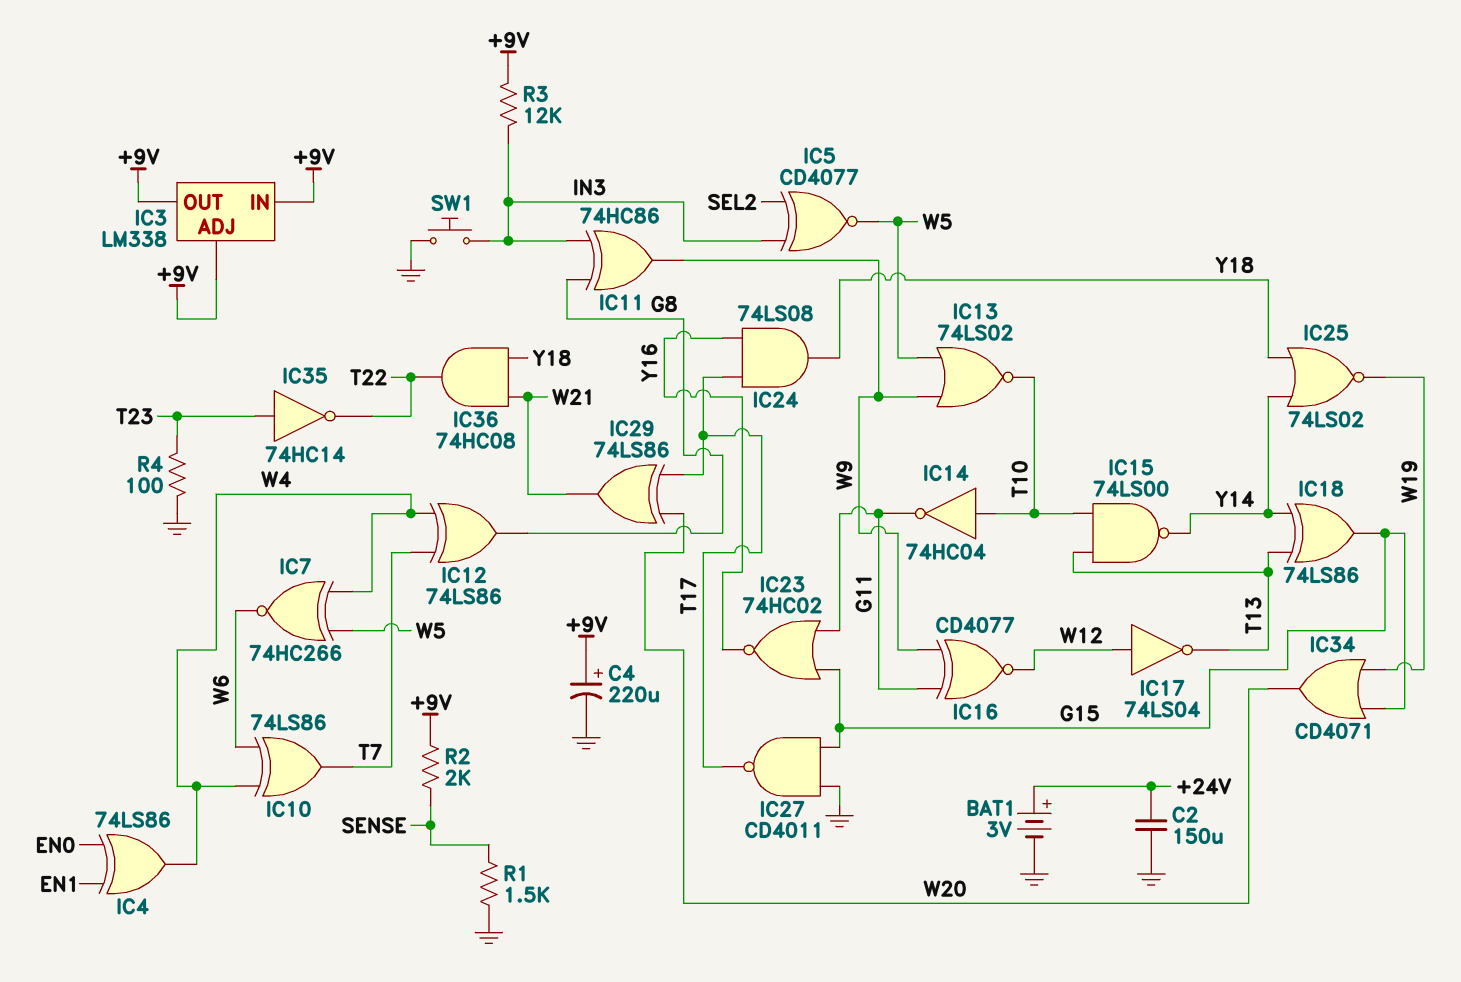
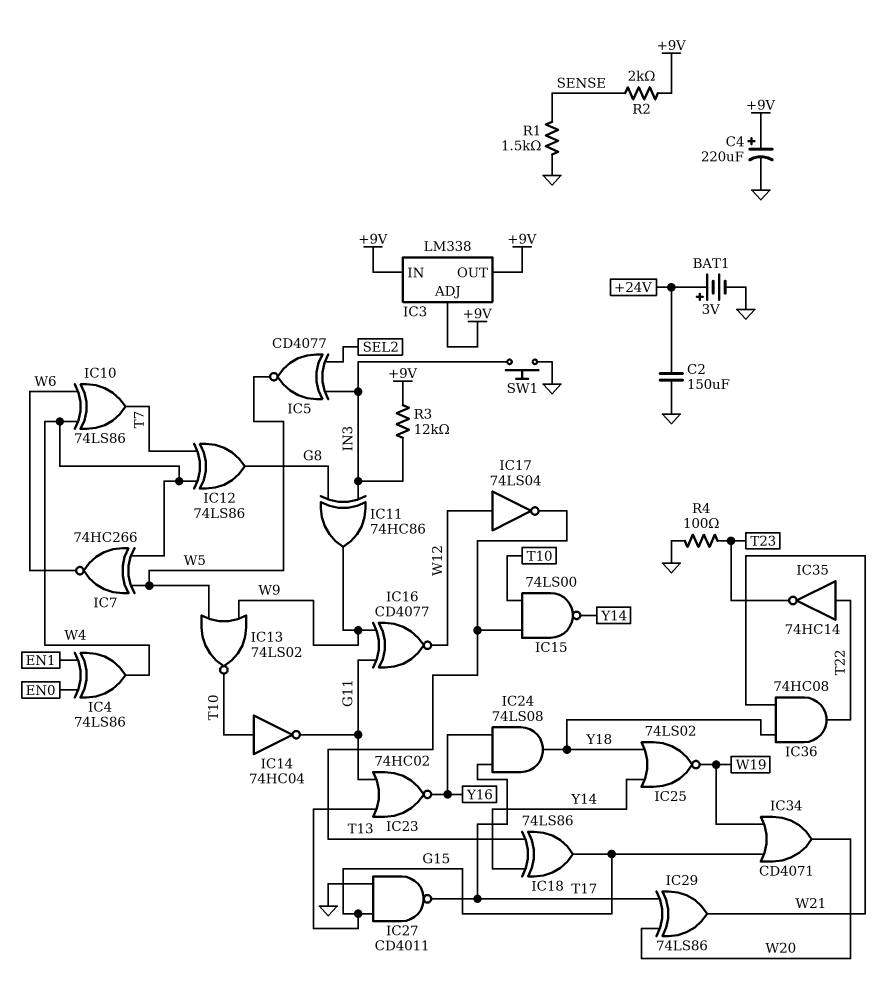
IC35: NOT 74HC14 (in T23, out T22) -> NOT 74HC14 (in T22, out T23)

